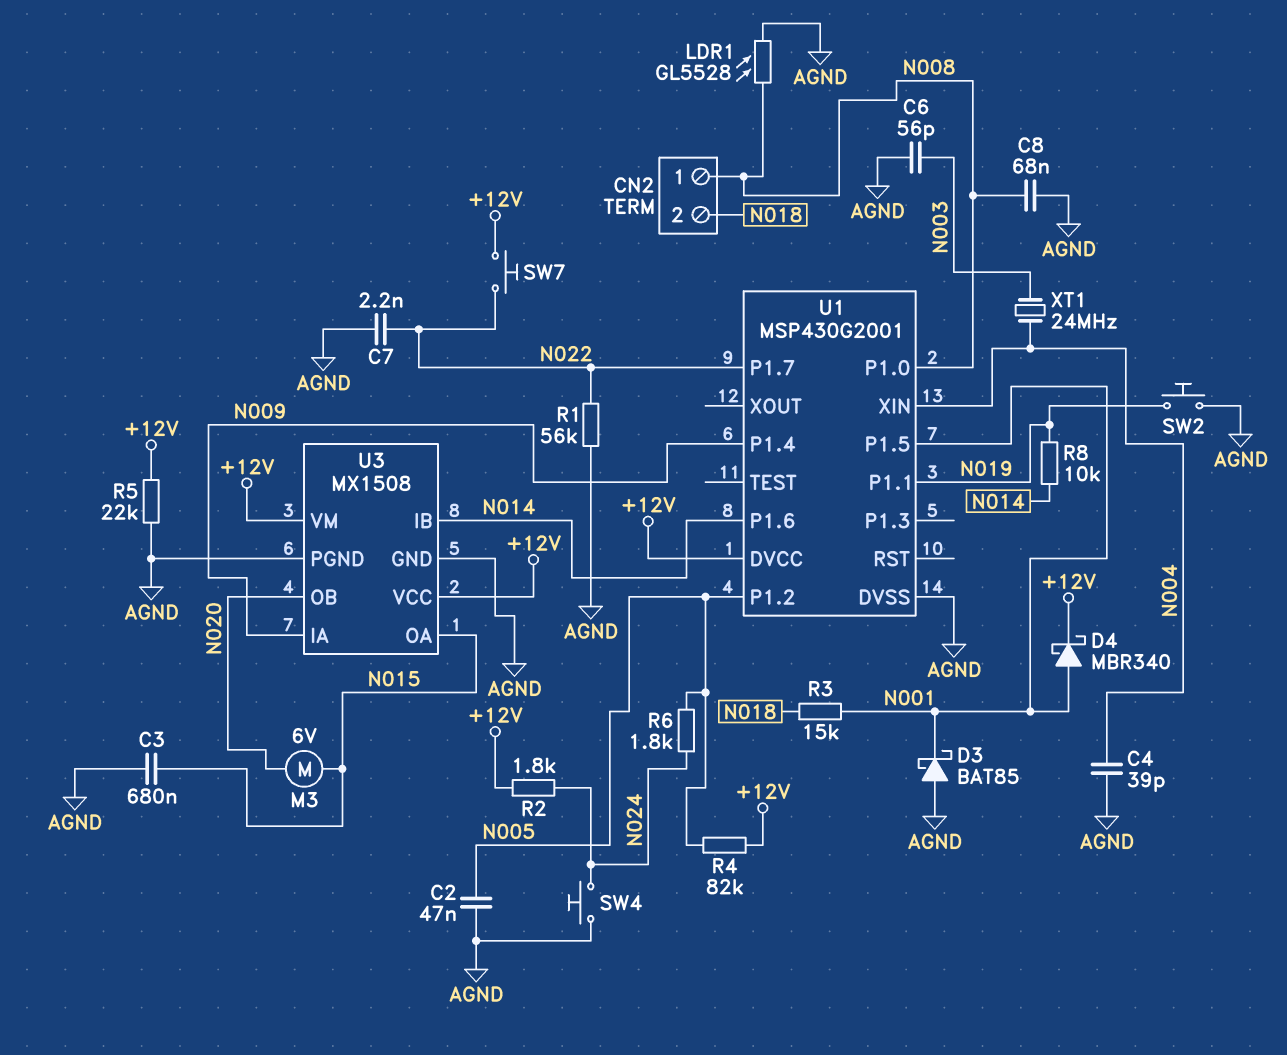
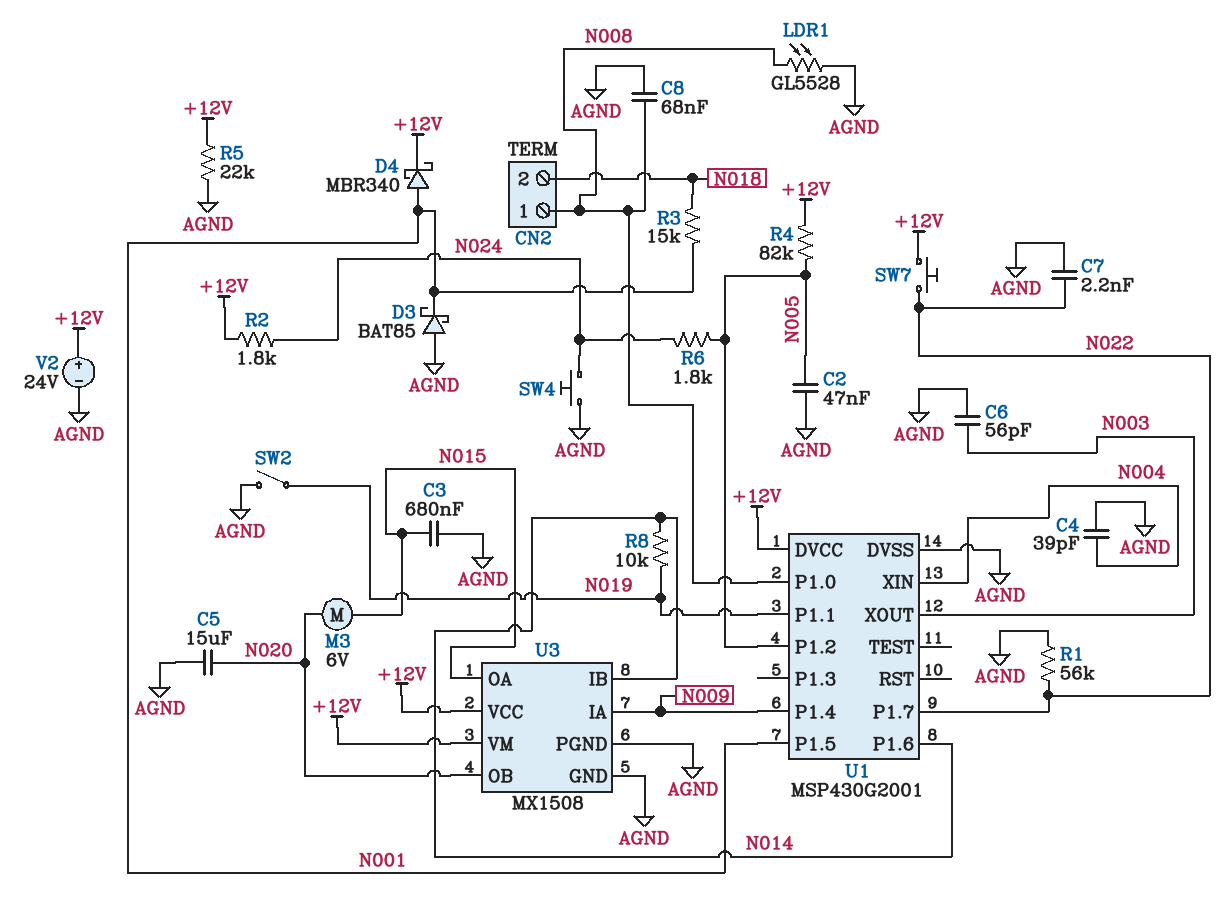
C5: none -> 15uF (AGND, N020)
SW2: button (AGND, N019) -> switch (AGND, N019)
U1 pin XOUT: none -> N003
V2: none -> 24V (plus +12V, minus AGND)
XT1: 24MHz (N003, N004) -> none

